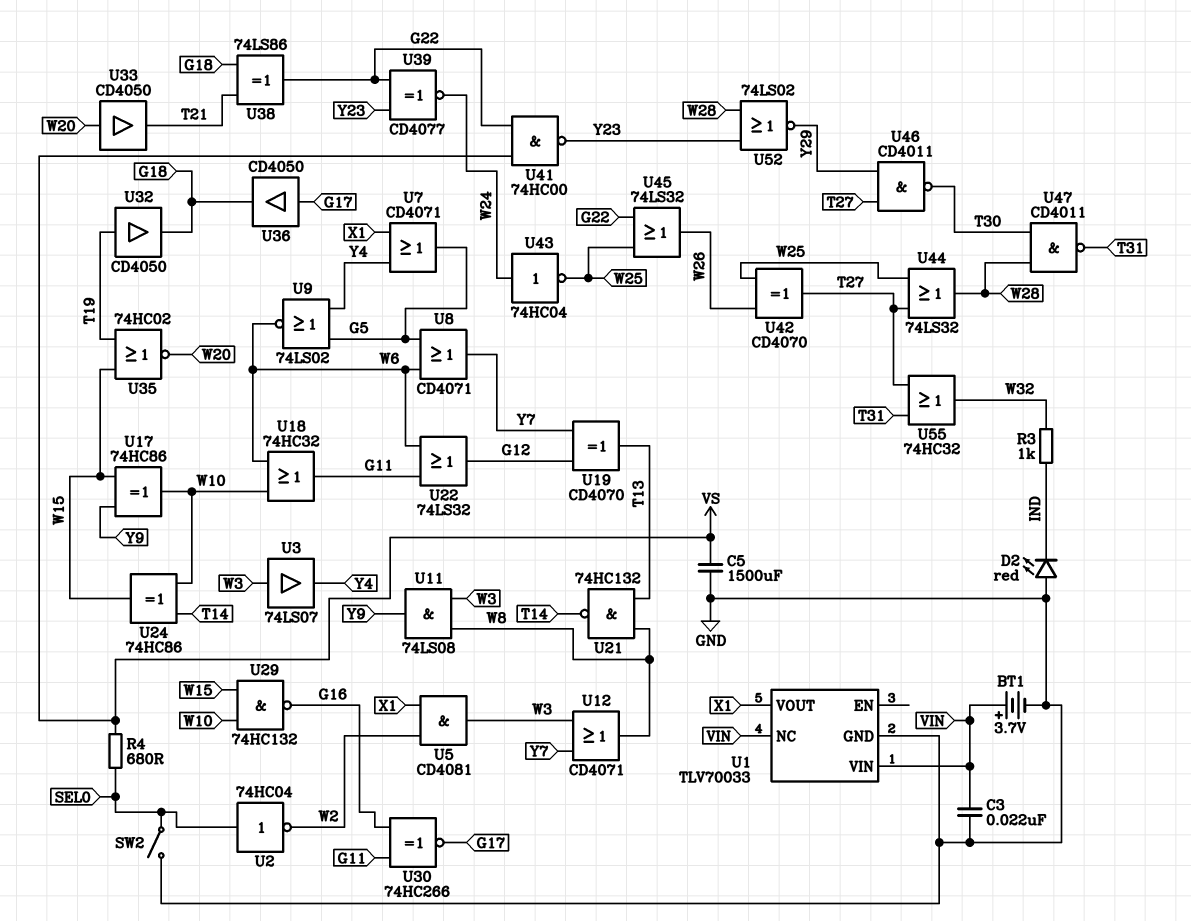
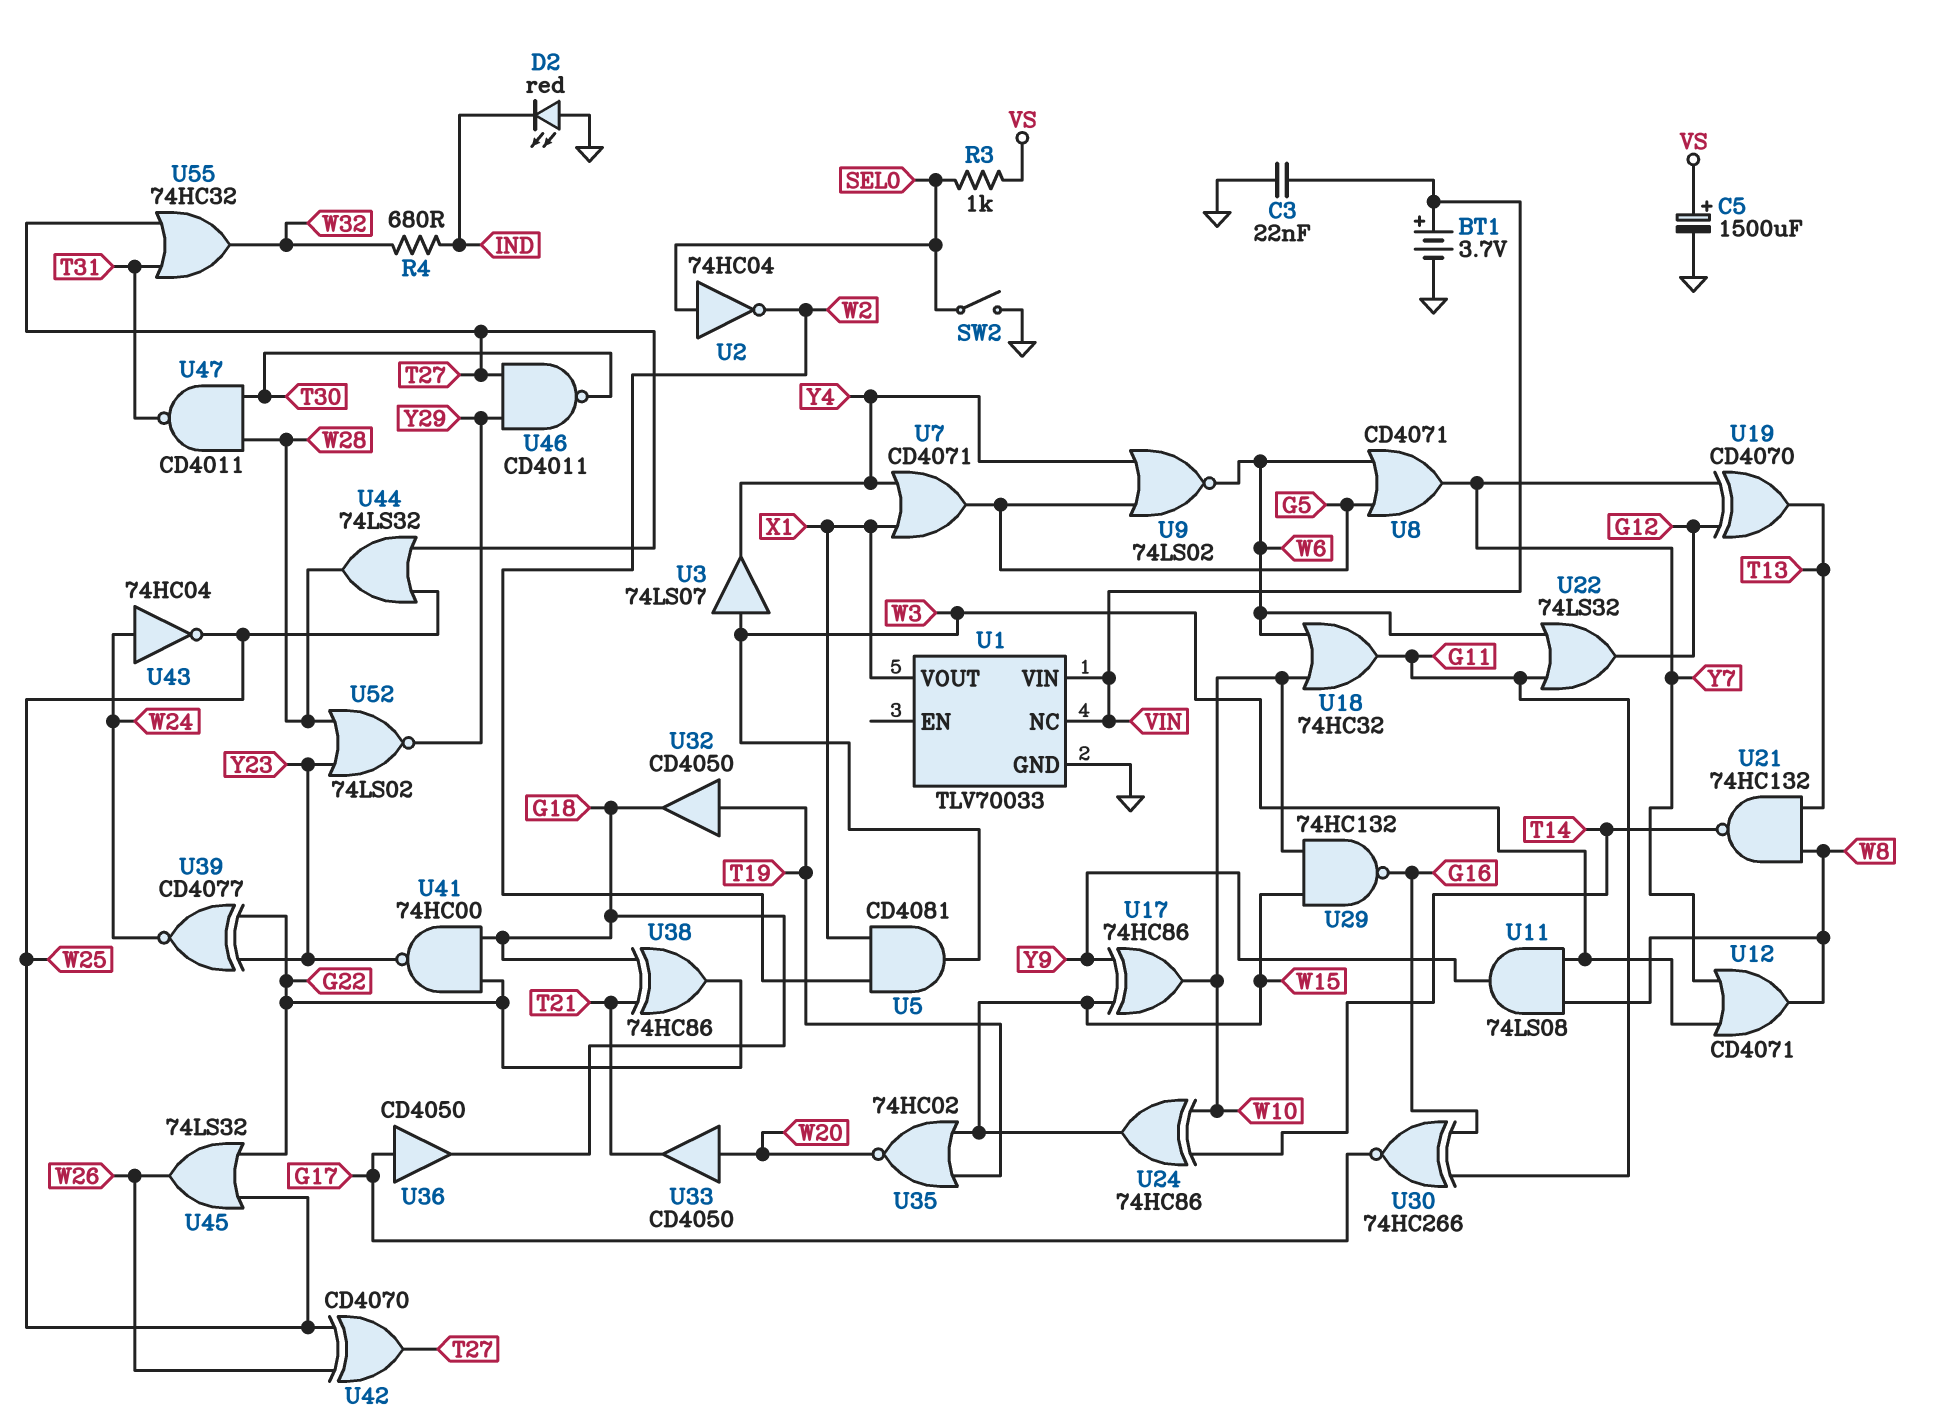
C5: 1500uF (GND, VS) -> 1500uF (plus VS, minus GND)
R3: 1k (IND, W32) -> 1k (SEL0, VS)
R4: 680 (SEL0, VS) -> 680 (IND, W32)
U38: XOR 74LS86 (in G18, in T21, out G22) -> XOR 74HC86 (in G18, in T21, out G22)
U41: NAND 74HC00 (in G22, in VS, out Y23) -> NAND 74HC00 (in G18, in G22, out Y23)

